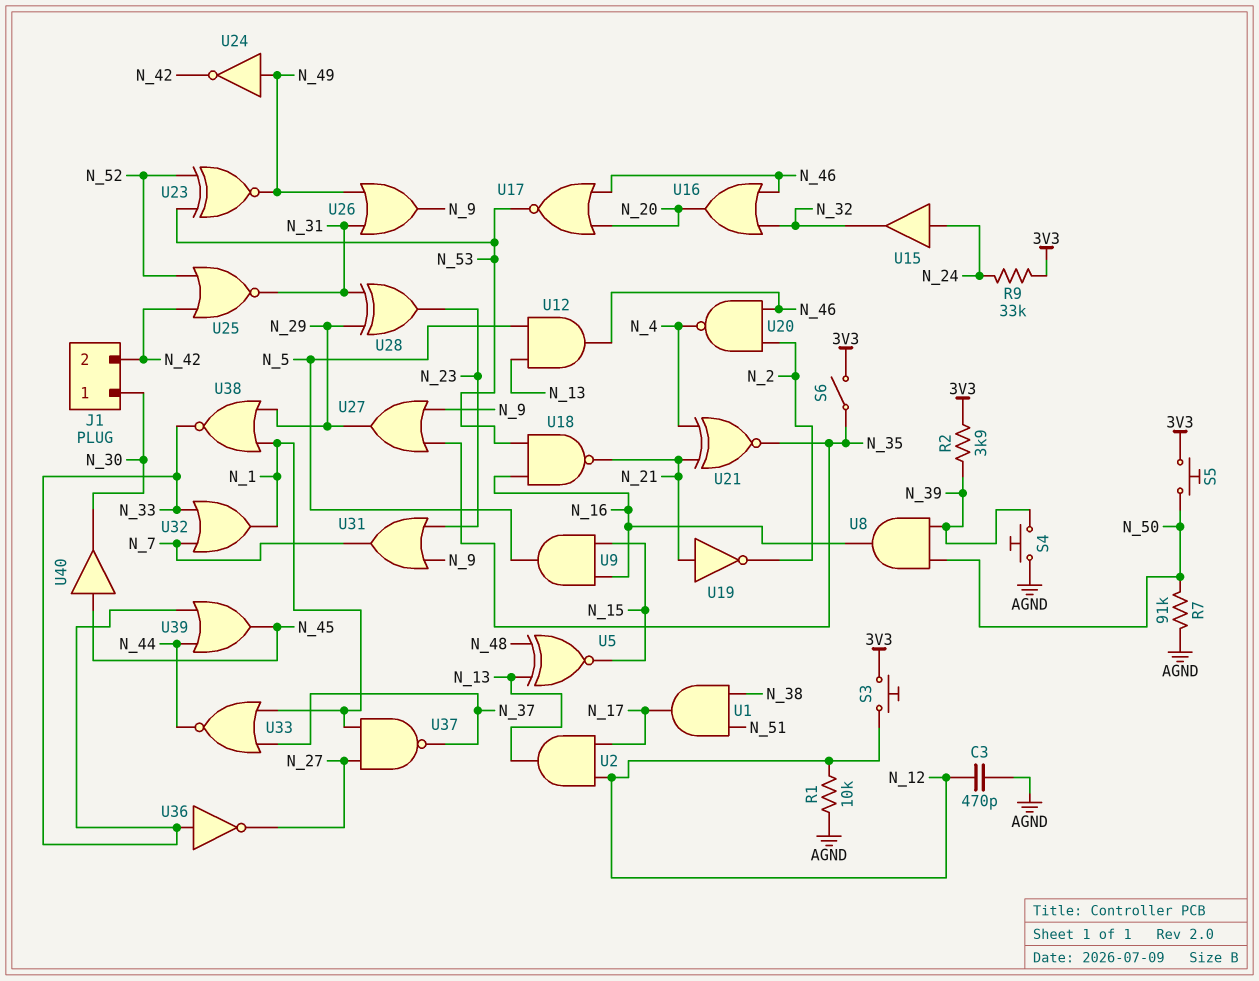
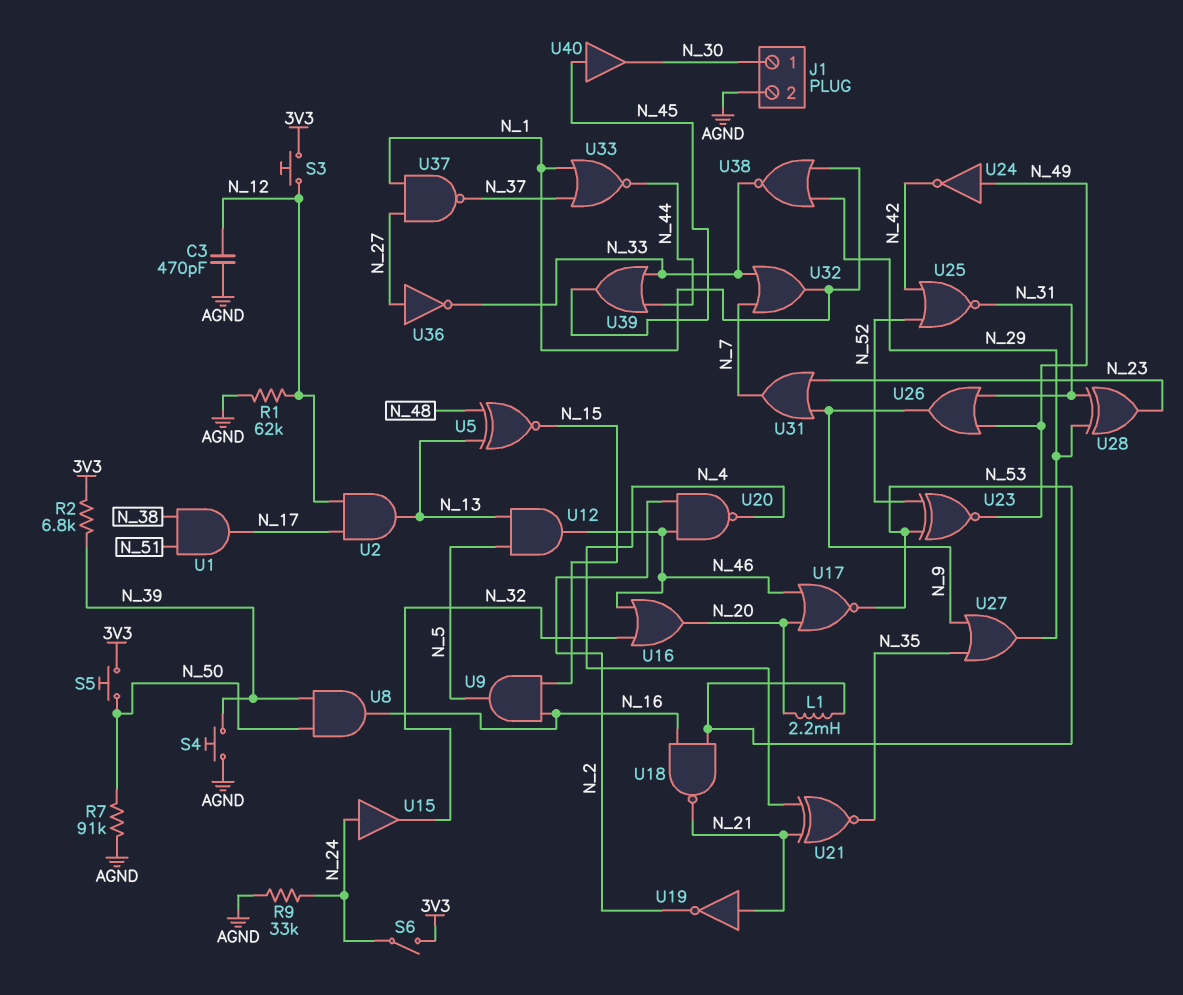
J1 pin 2: N_42 -> AGND
L1: none -> 2.2mH (N_20, N_53)
R1: 10k (AGND, N_12) -> 62k (AGND, N_12)
R2: 3.9k (3V3, N_39) -> 6.8k (3V3, N_39)
R9: 33k (3V3, N_24) -> 33k (AGND, N_24)
S6: switch (3V3, N_35) -> switch (3V3, N_24)
U36: NOT (in N_33, out N_27) -> NOT (in N_27, out N_33)

